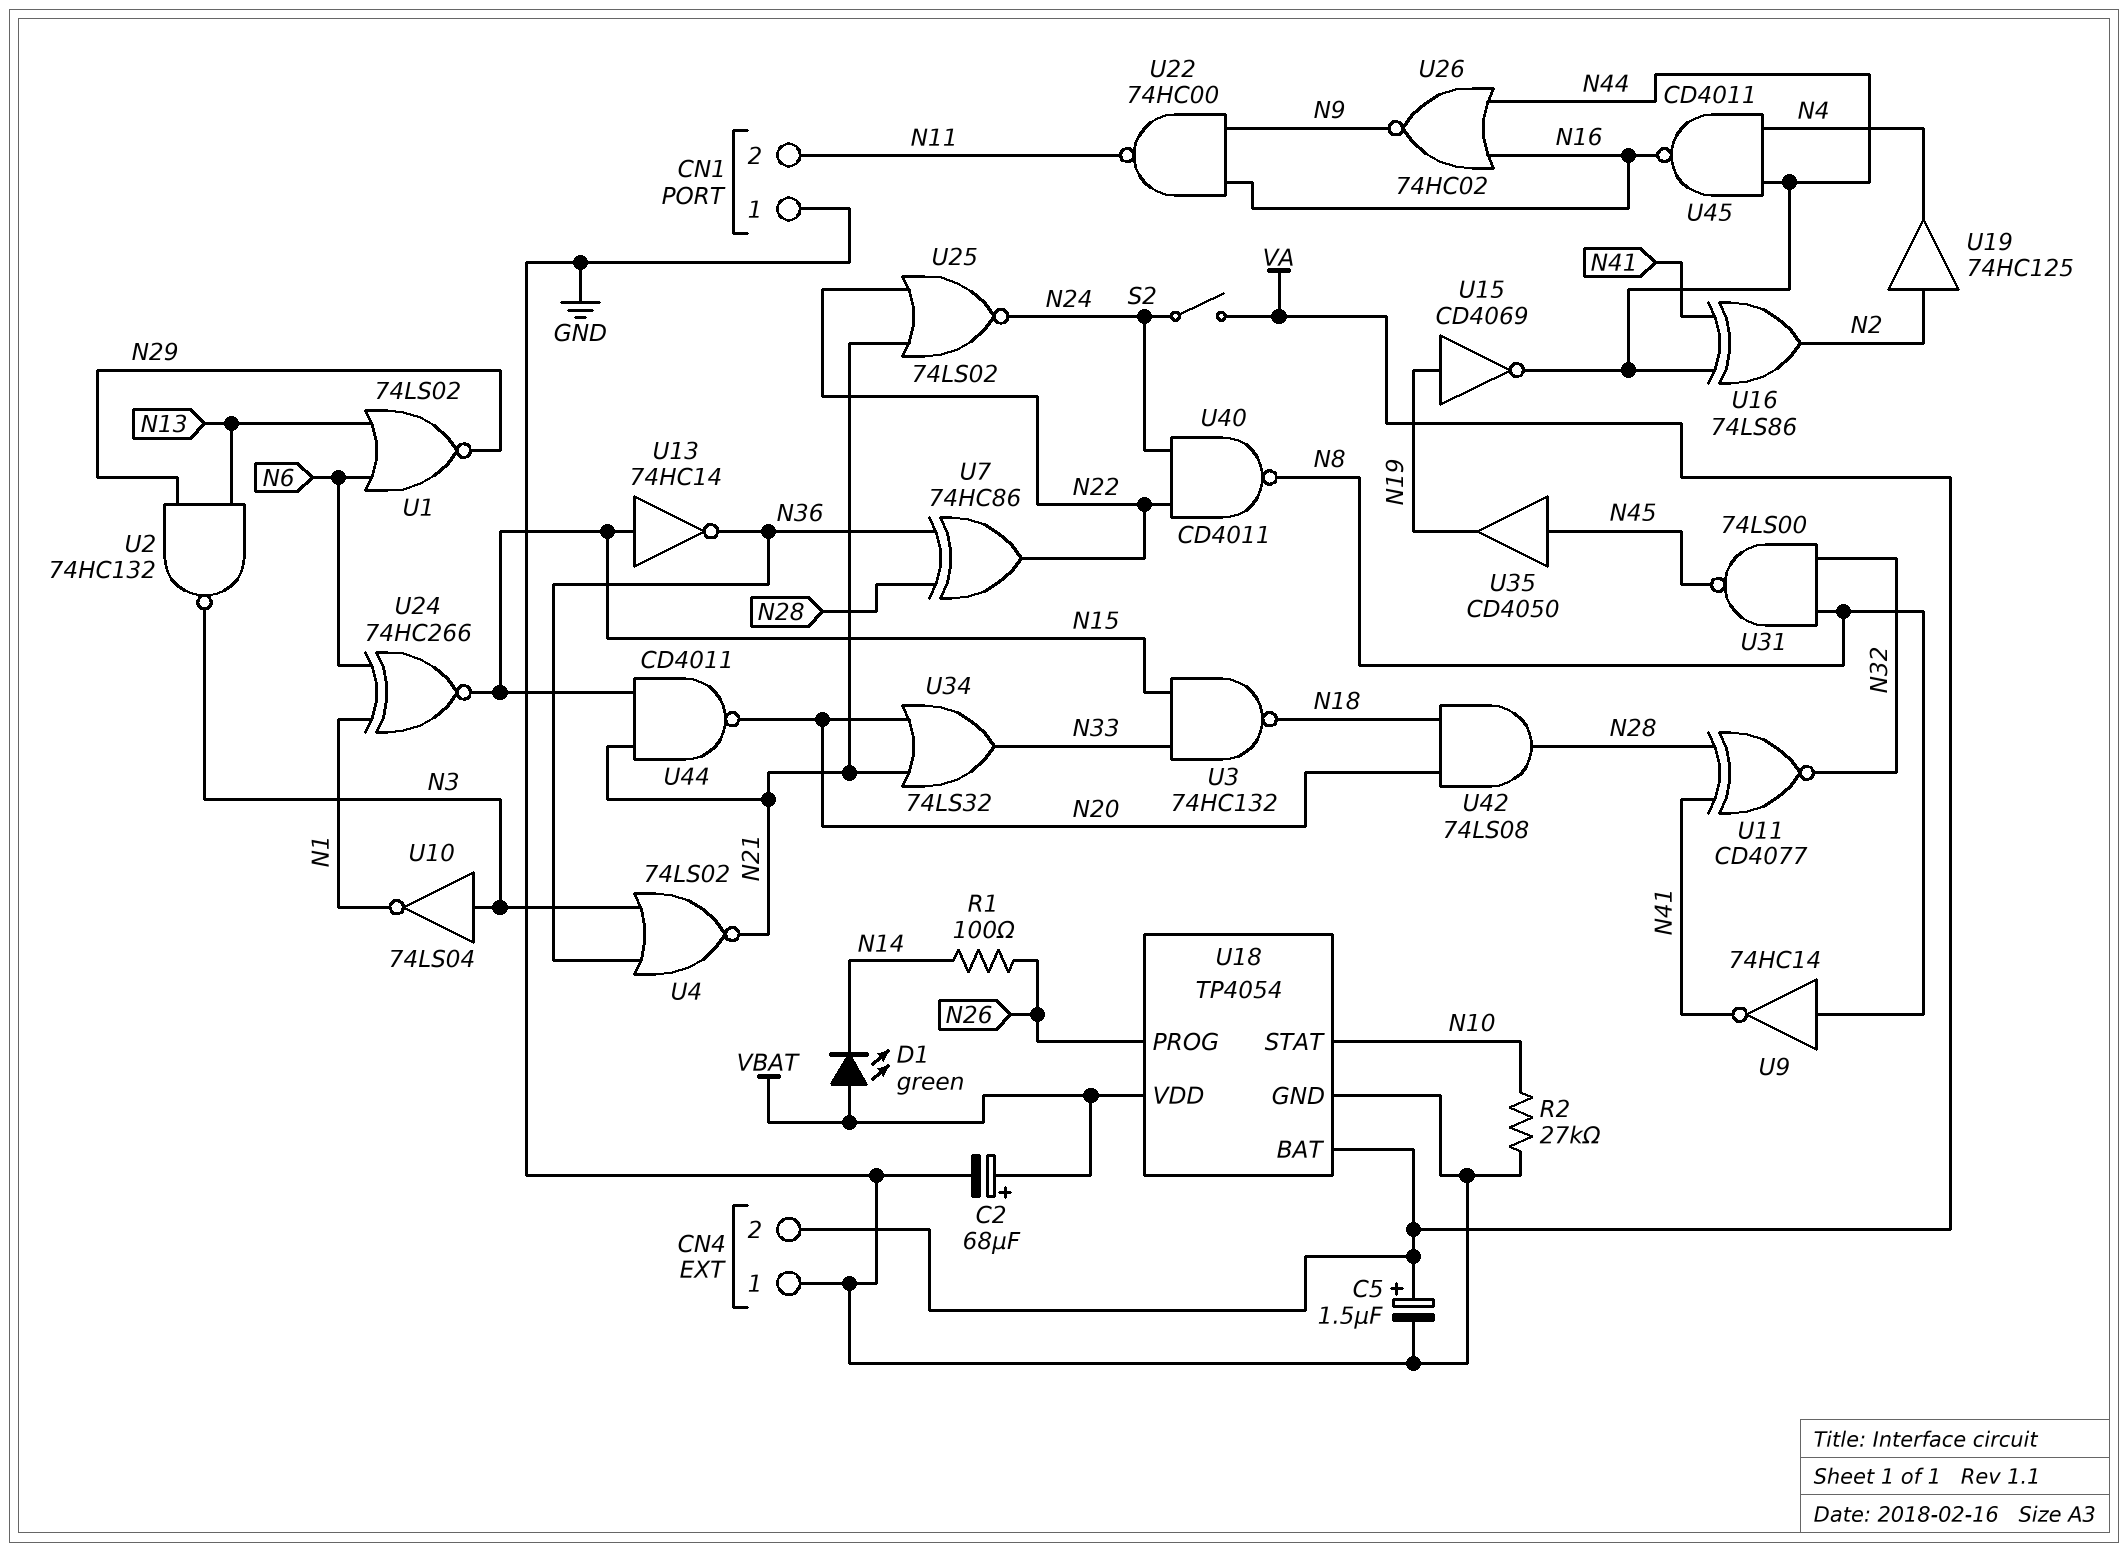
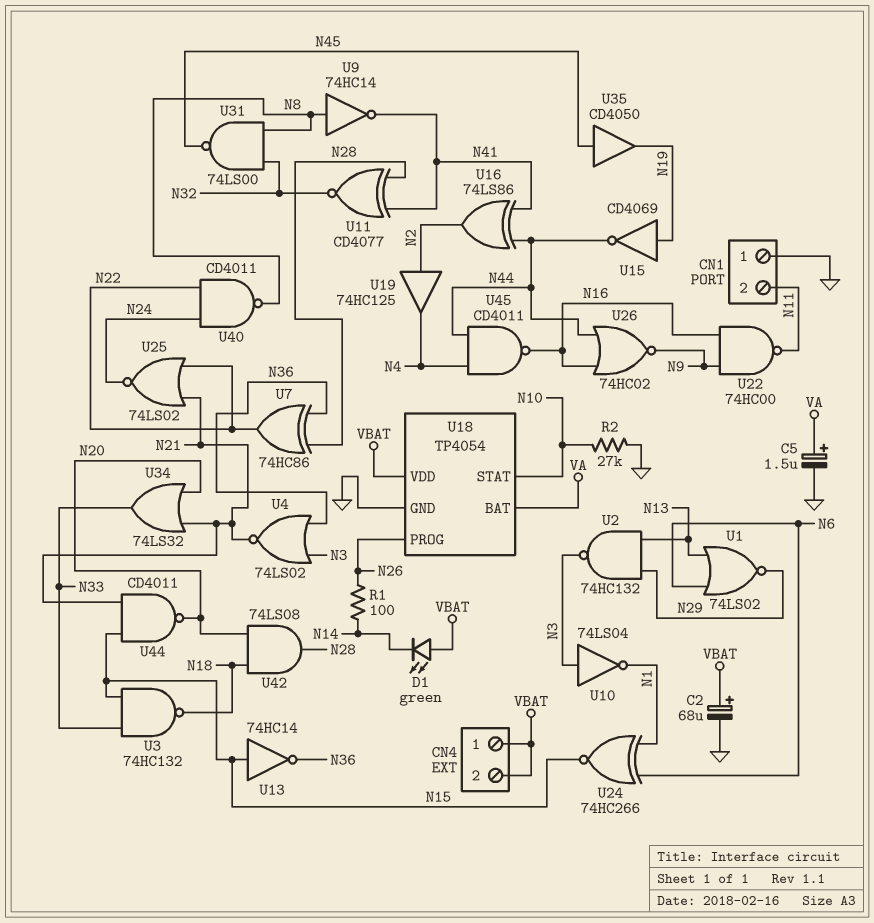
CN4 pin 1: GND -> VBAT
CN4 pin 2: VA -> VBAT
S2: switch (N24, VA) -> none

